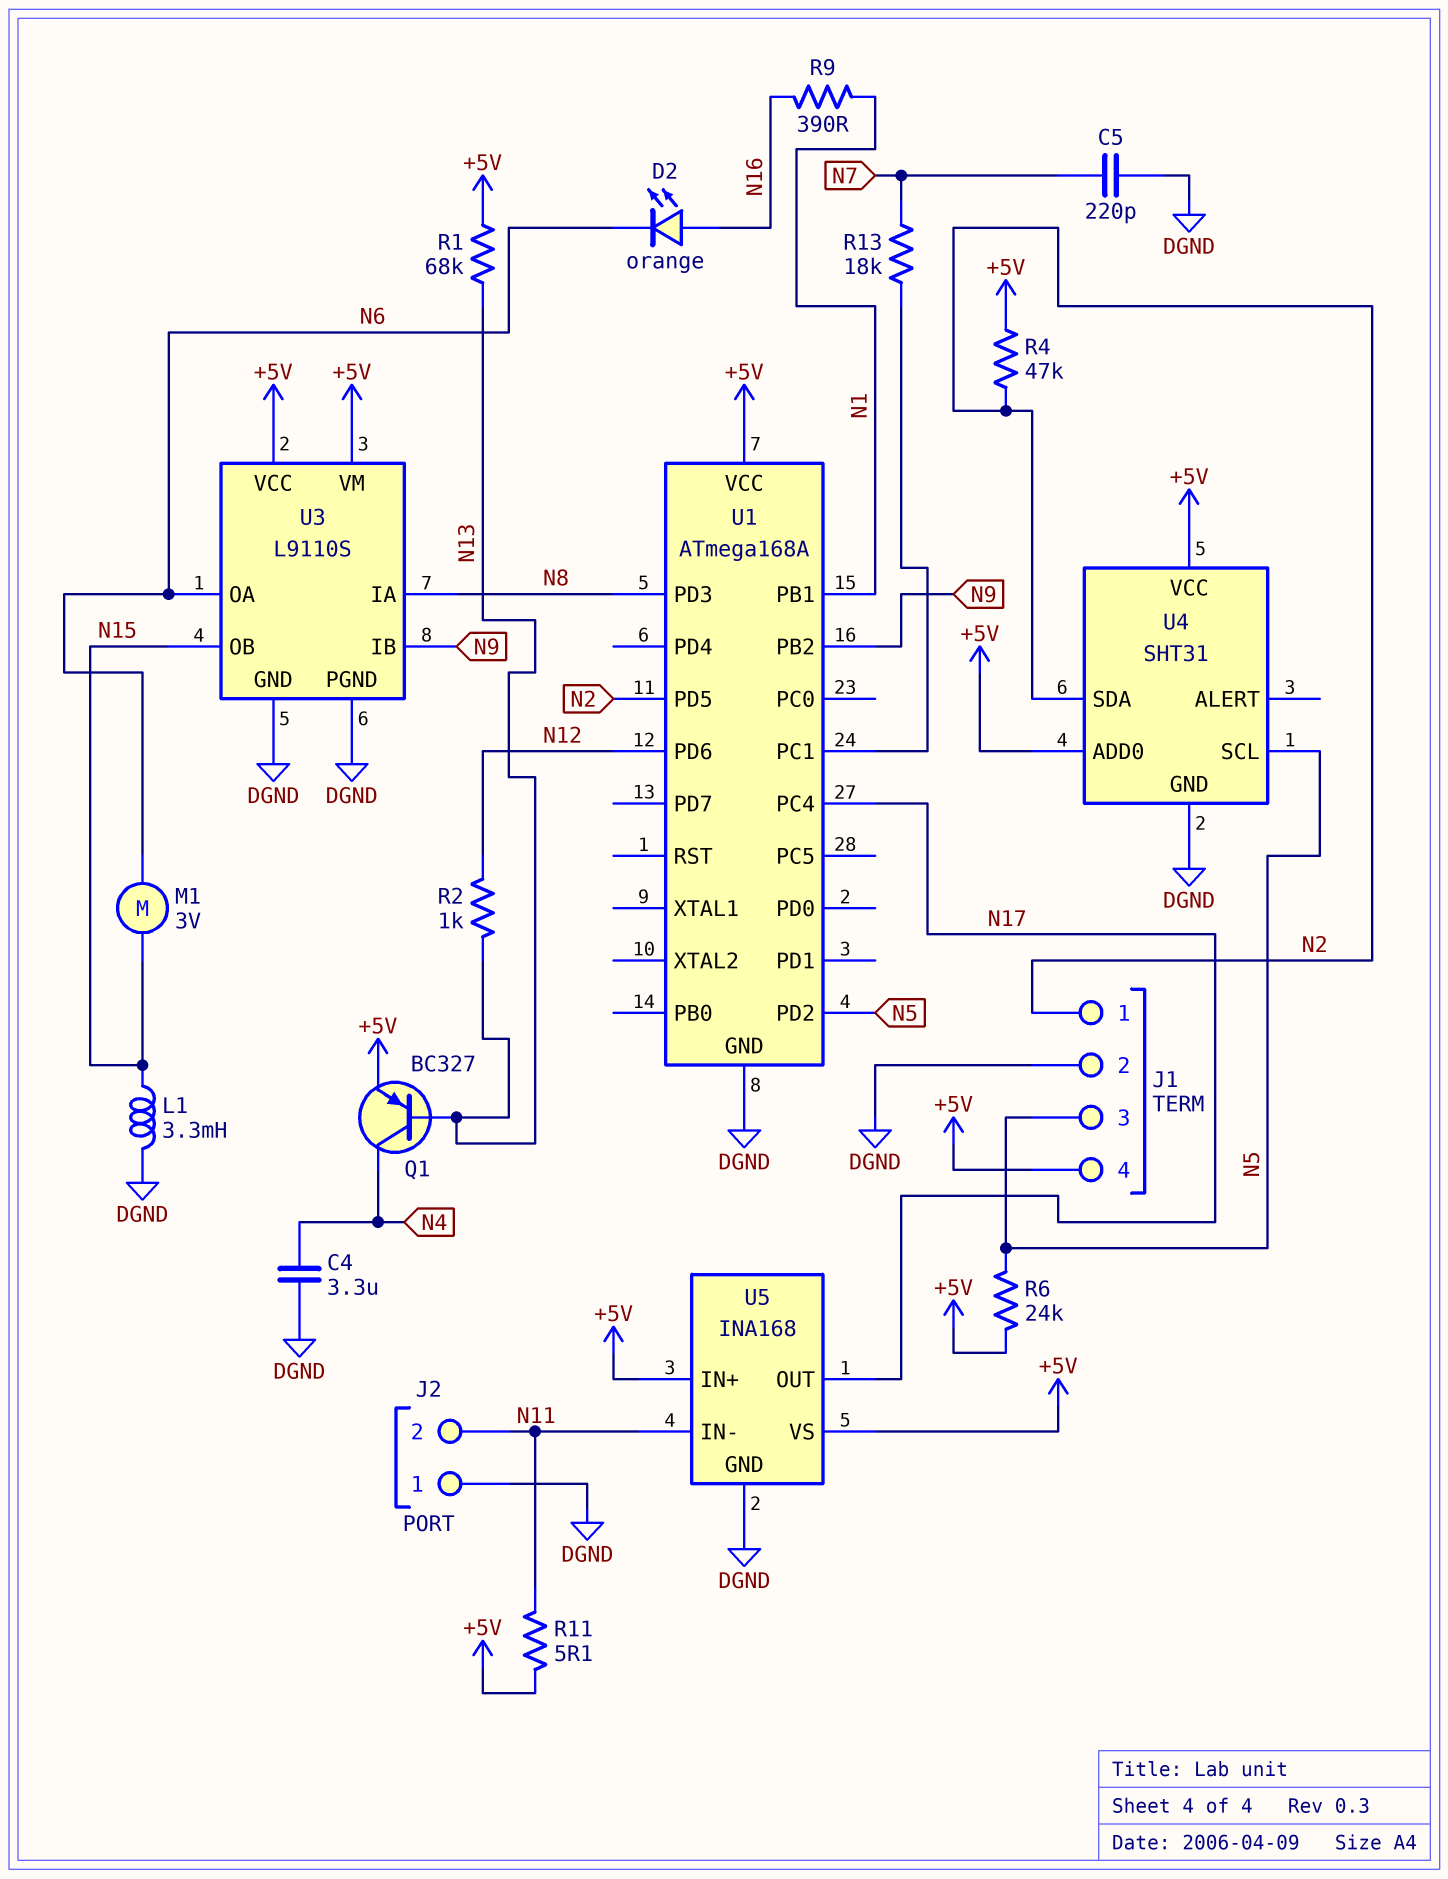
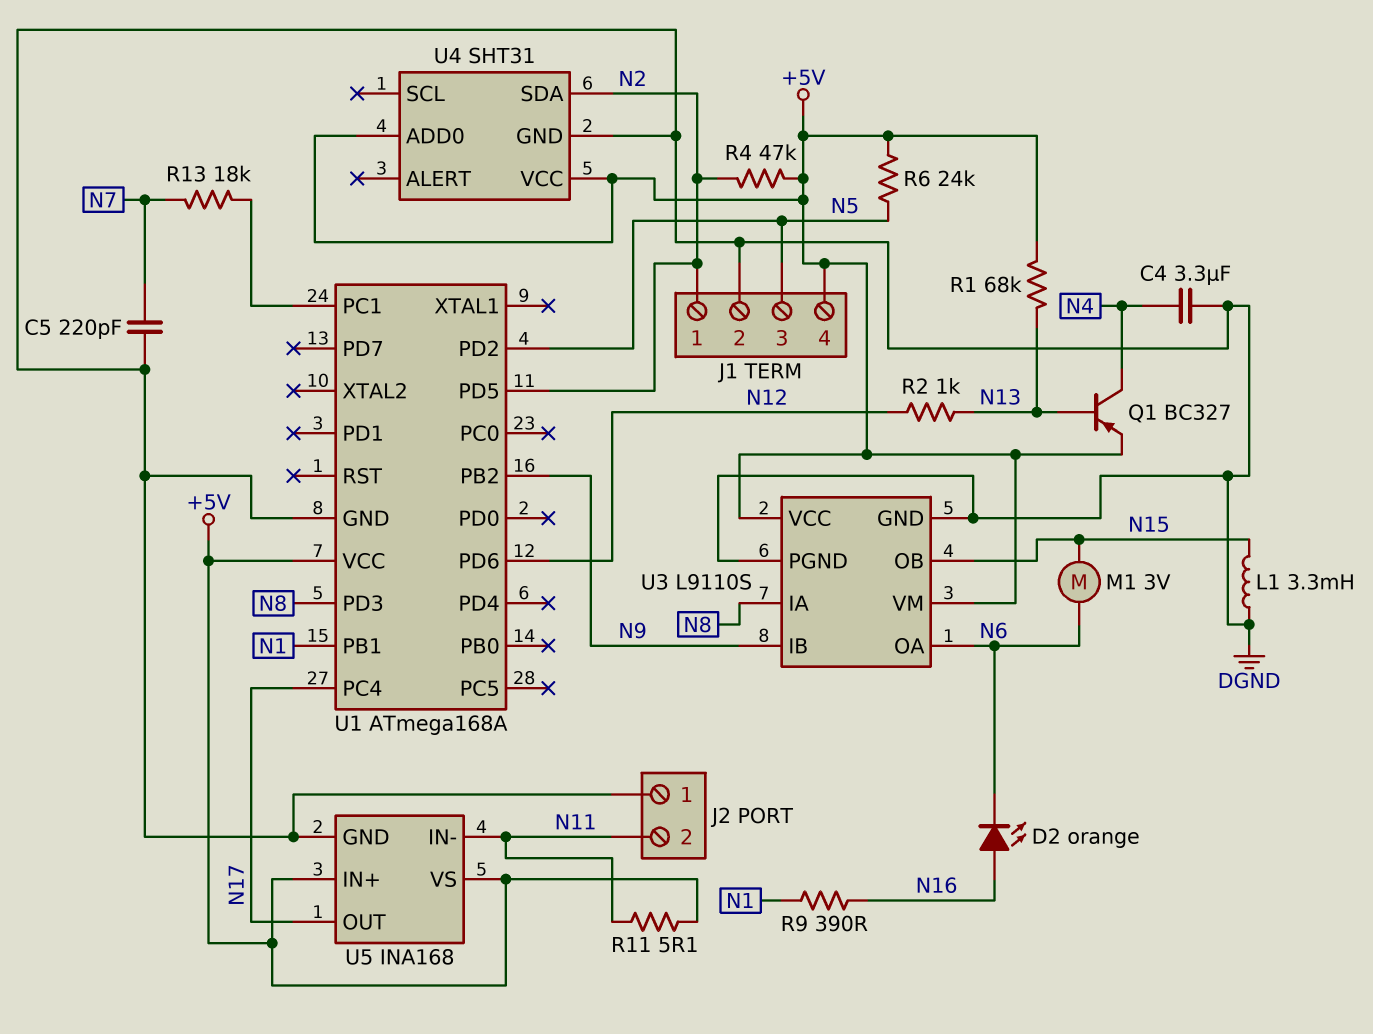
U4 pin SCL: N5 -> none

